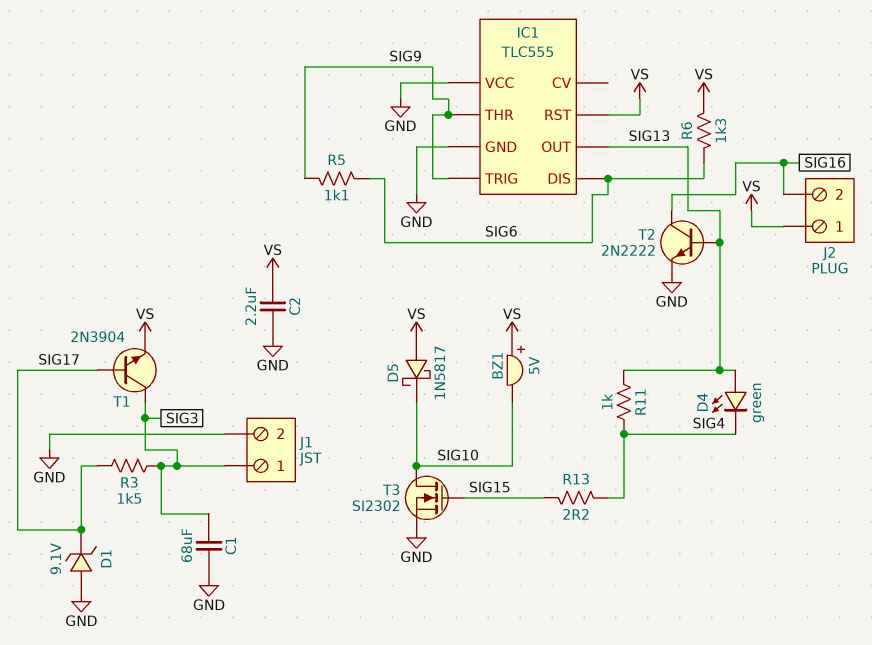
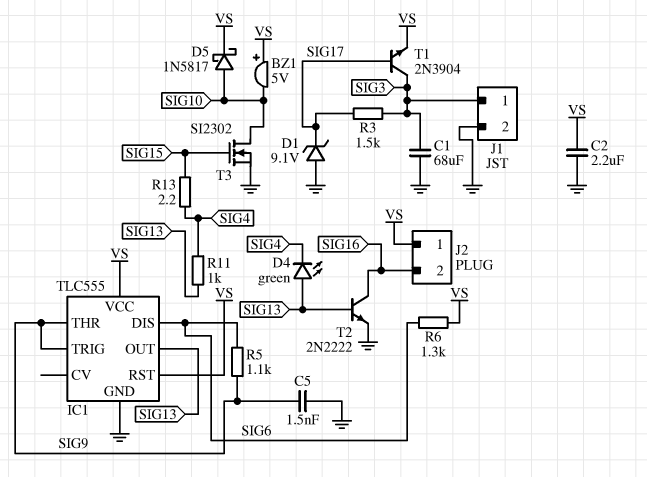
C5: none -> 1.5nF (GND, SIG9)
D5: schottky 1N5817 (A VS, K SIG10) -> schottky 1N5817 (A SIG10, K VS)
IC1 pin VCC: GND -> VS

